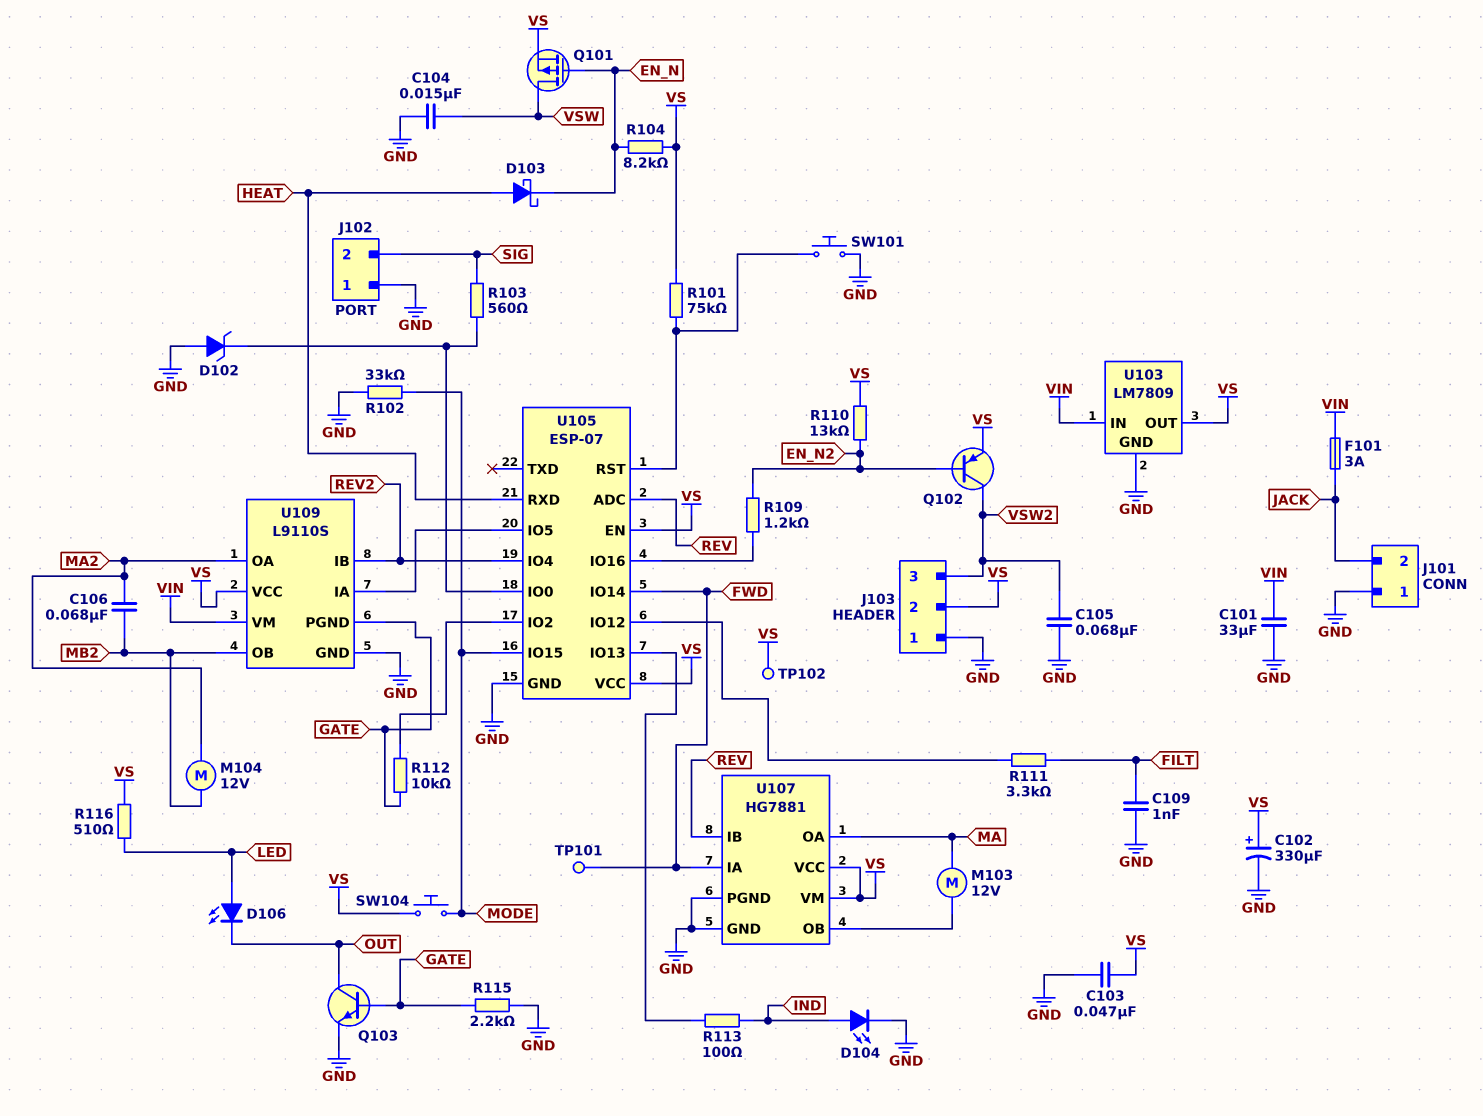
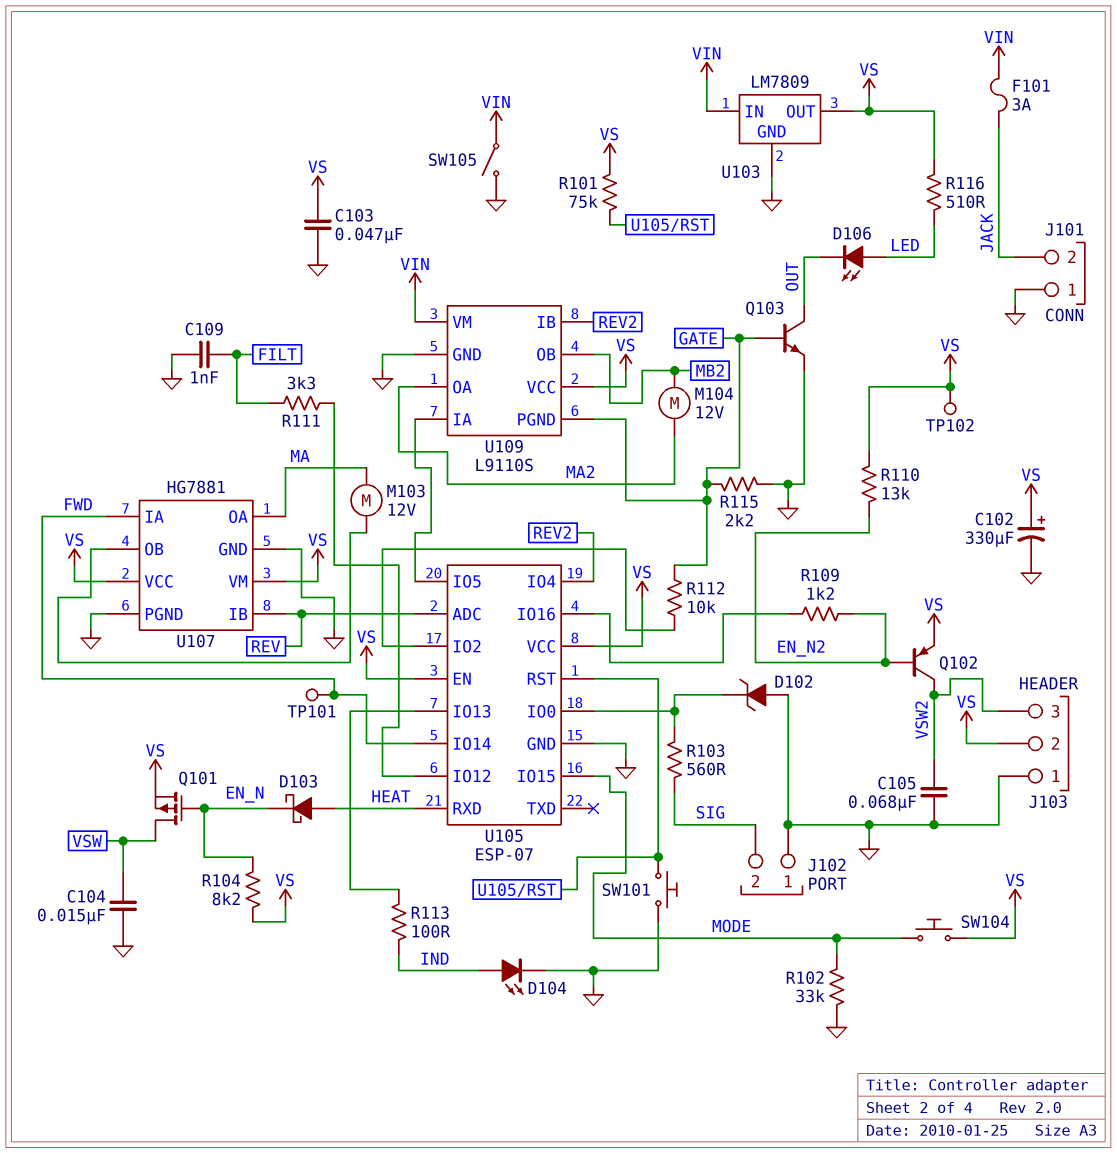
C101: 33uF (GND, VIN) -> none
C106: 68nF (MA2, MB2) -> none
SW105: none -> switch (GND, VIN)

